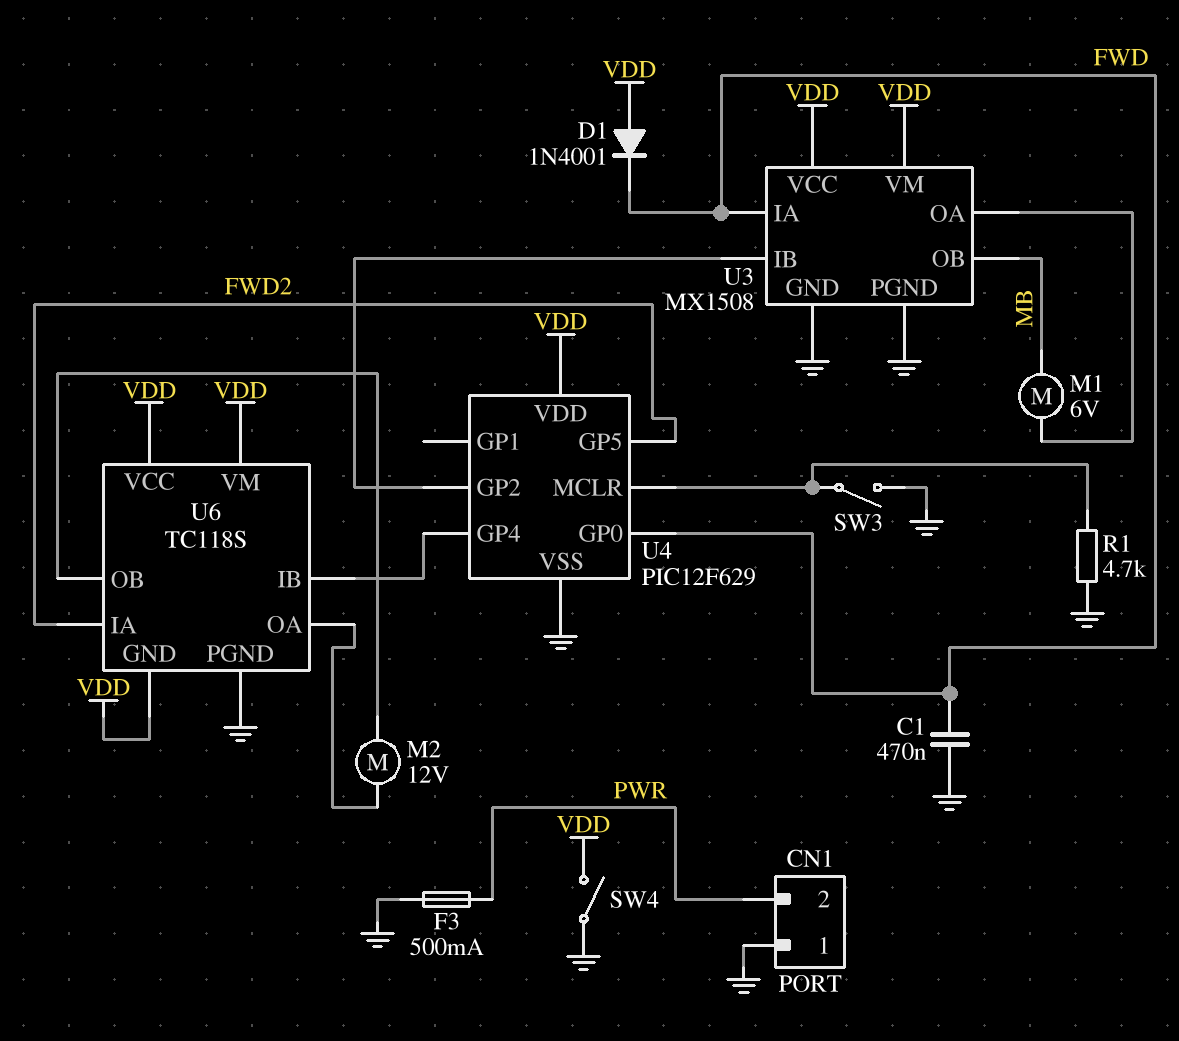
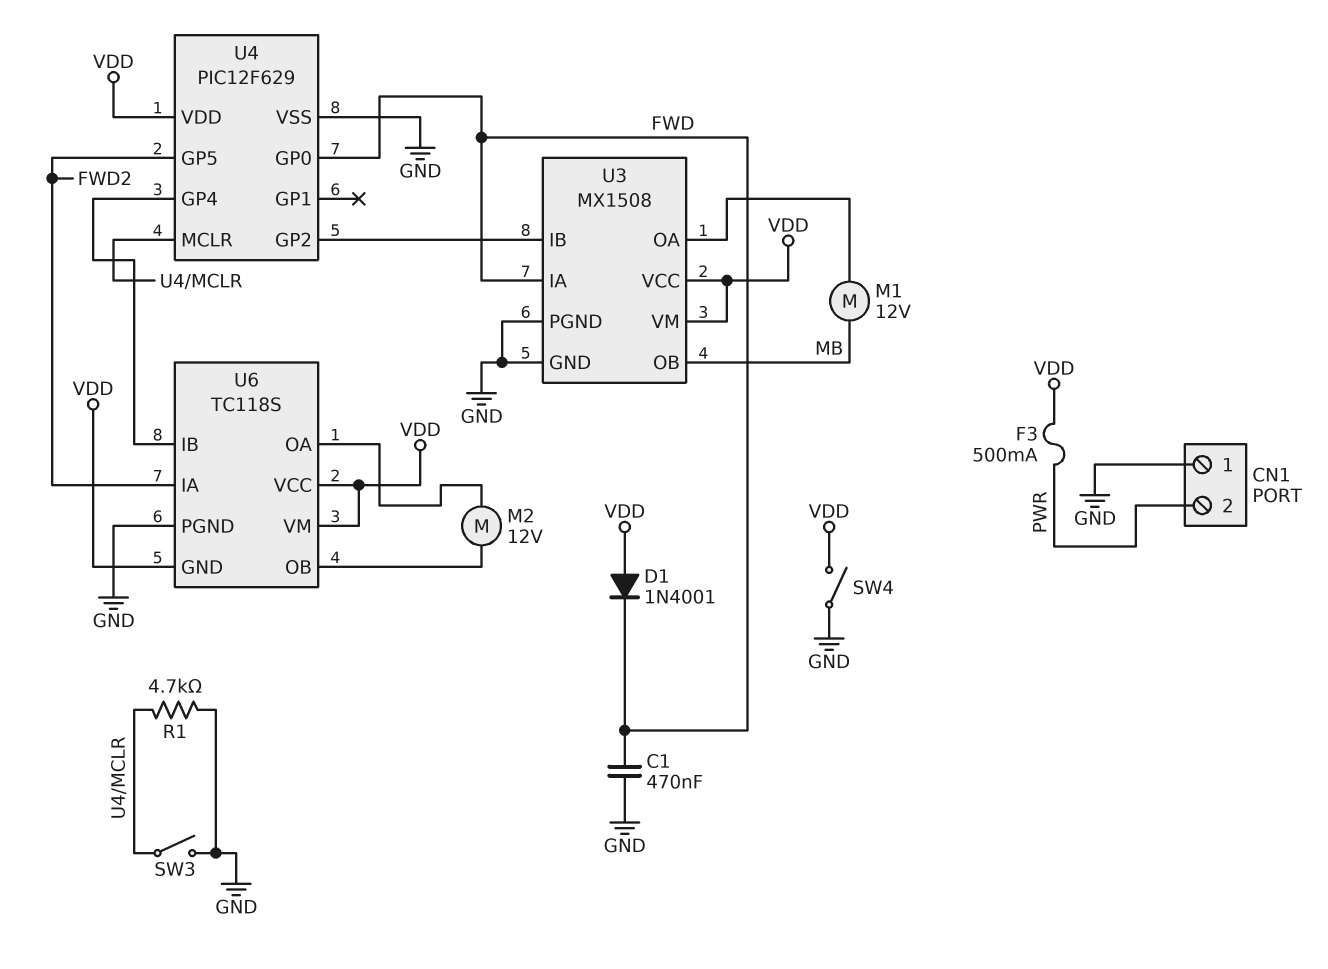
F3: 500mA (GND, PWR) -> 500mA (PWR, VDD)
M1: motor 6V (MB, U3/OA) -> motor 12V (MB, U3/OA)

